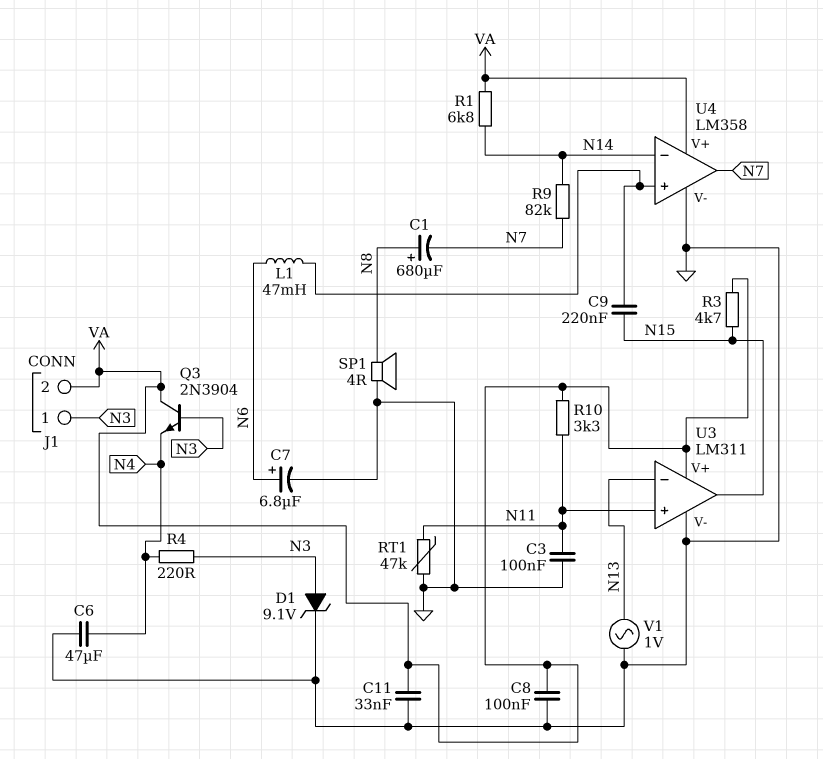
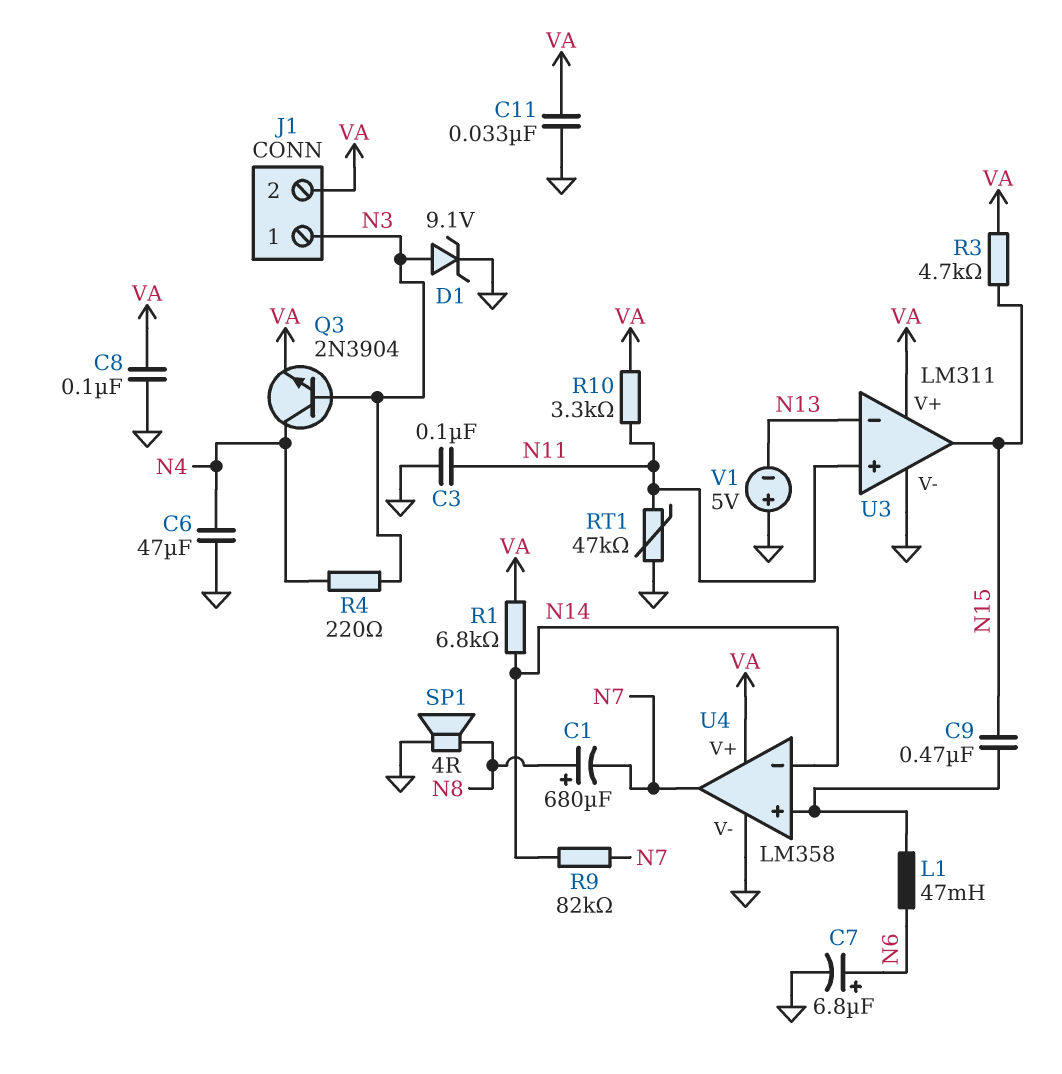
C9: 220nF (N15, U4/in+) -> 470nF (N15, U4/in+)
Q3: NPN 2N3904 (B N3, C VA, E N4) -> NPN 2N3904 (B N3, C N4, E VA)
V1: AC 1V (GND, N13) -> 5V (plus GND, minus N13)

